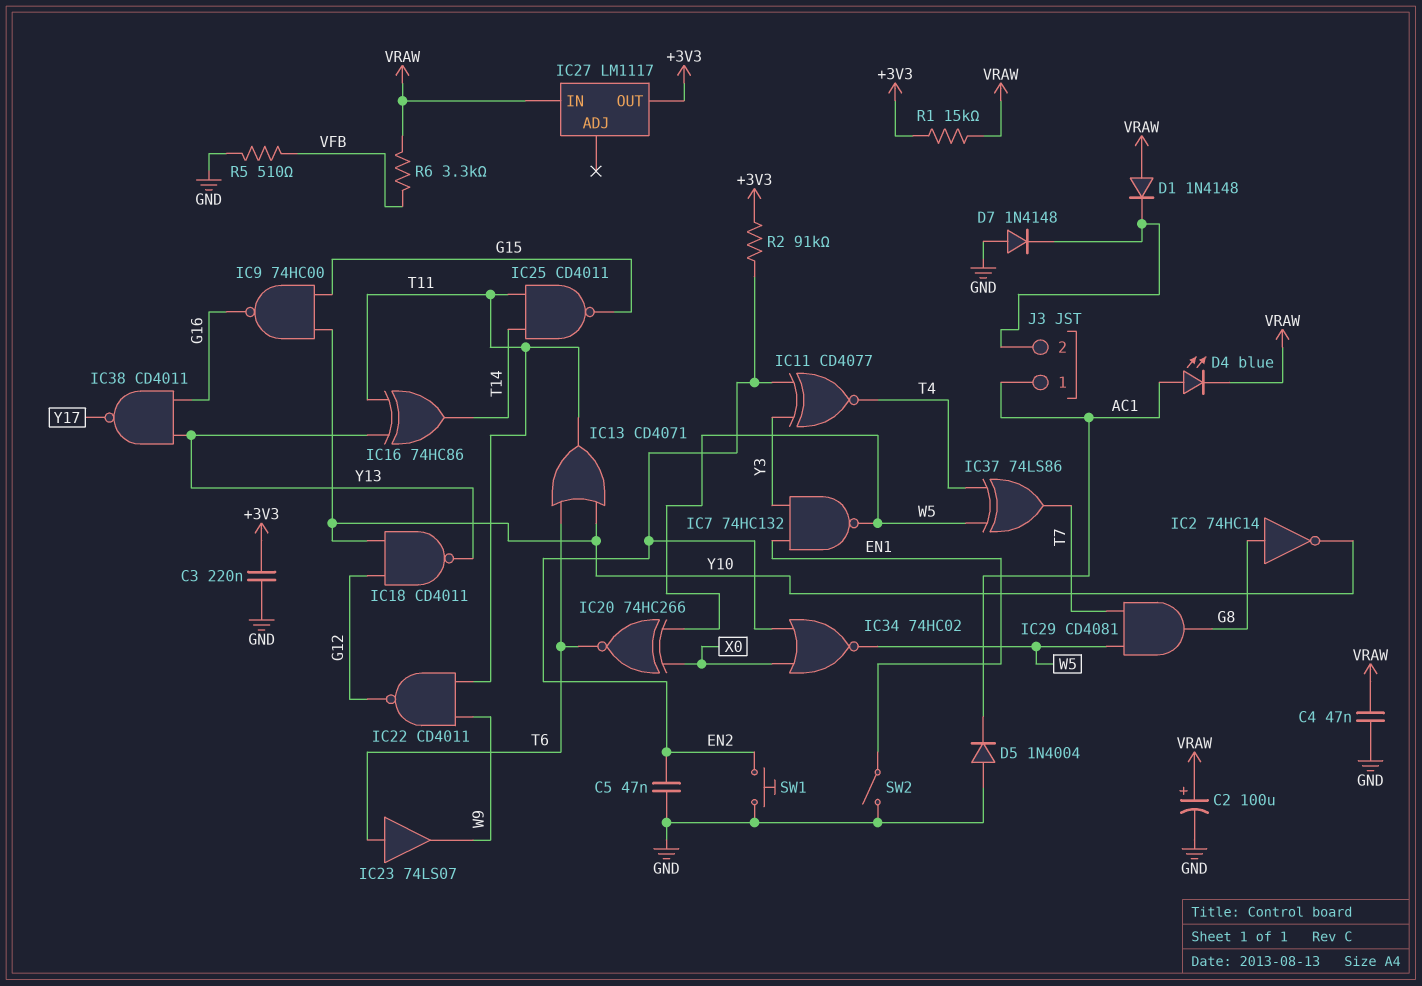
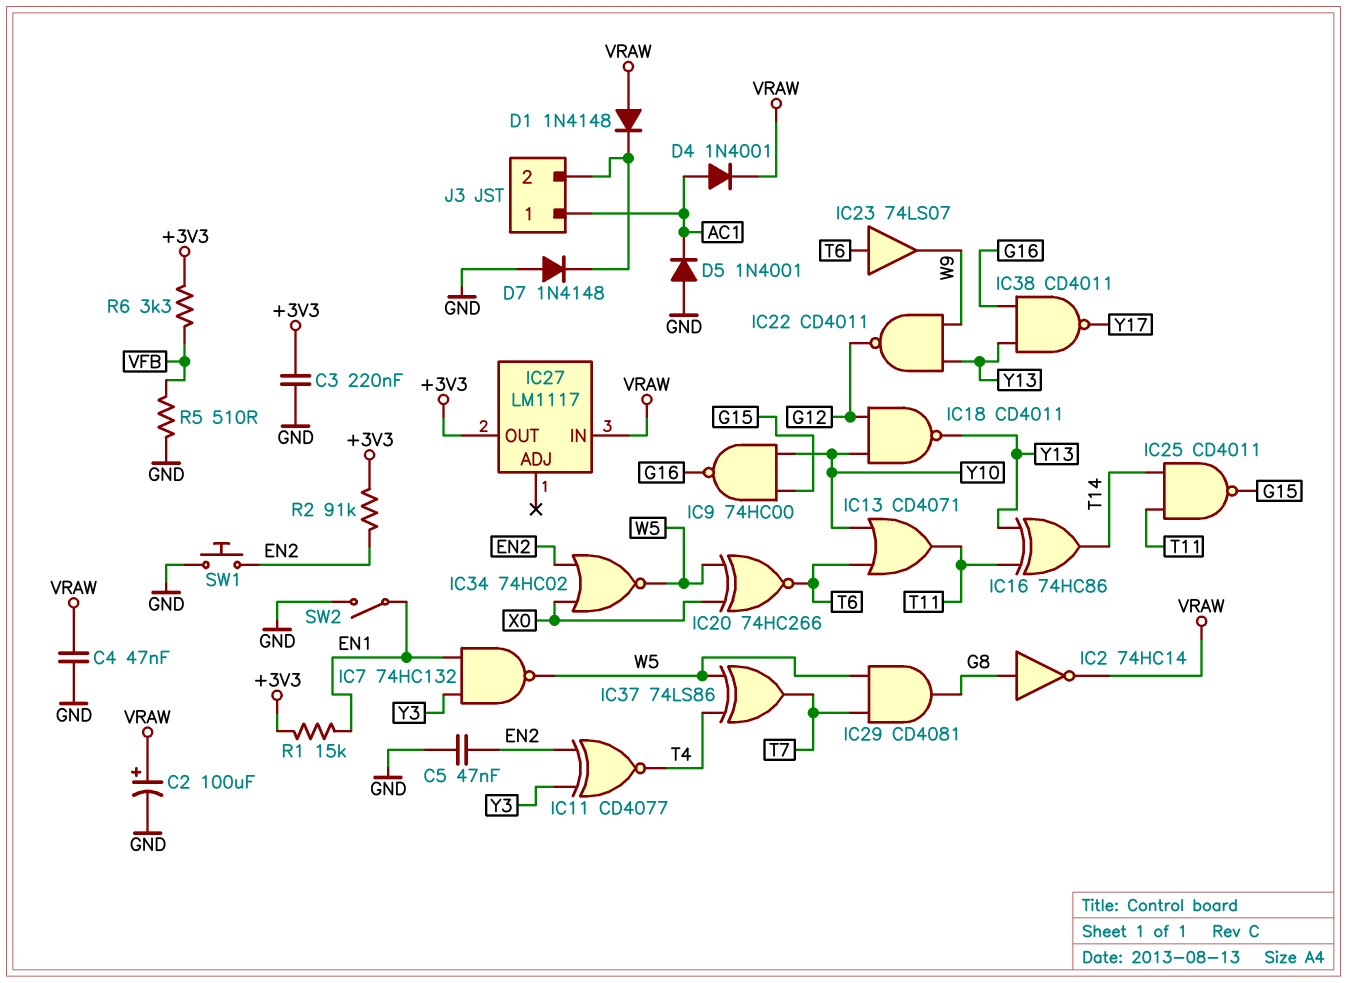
D4: LED blue (A AC1, K VRAW) -> diode 1N4001 (A AC1, K VRAW)
D5: diode 1N4004 (A GND, K AC1) -> diode 1N4001 (A GND, K AC1)
IC2: NOT 74HC14 (in G8, out Y10) -> NOT 74HC14 (in G8, out VRAW)
IC22: NAND CD4011 (in T11, in W9, out G12) -> NAND CD4011 (in W9, in Y13, out G12)
R1: 15k (+3V3, VRAW) -> 15k (+3V3, EN1)
R6: 3.3k (VFB, VRAW) -> 3.3k (+3V3, VFB)

